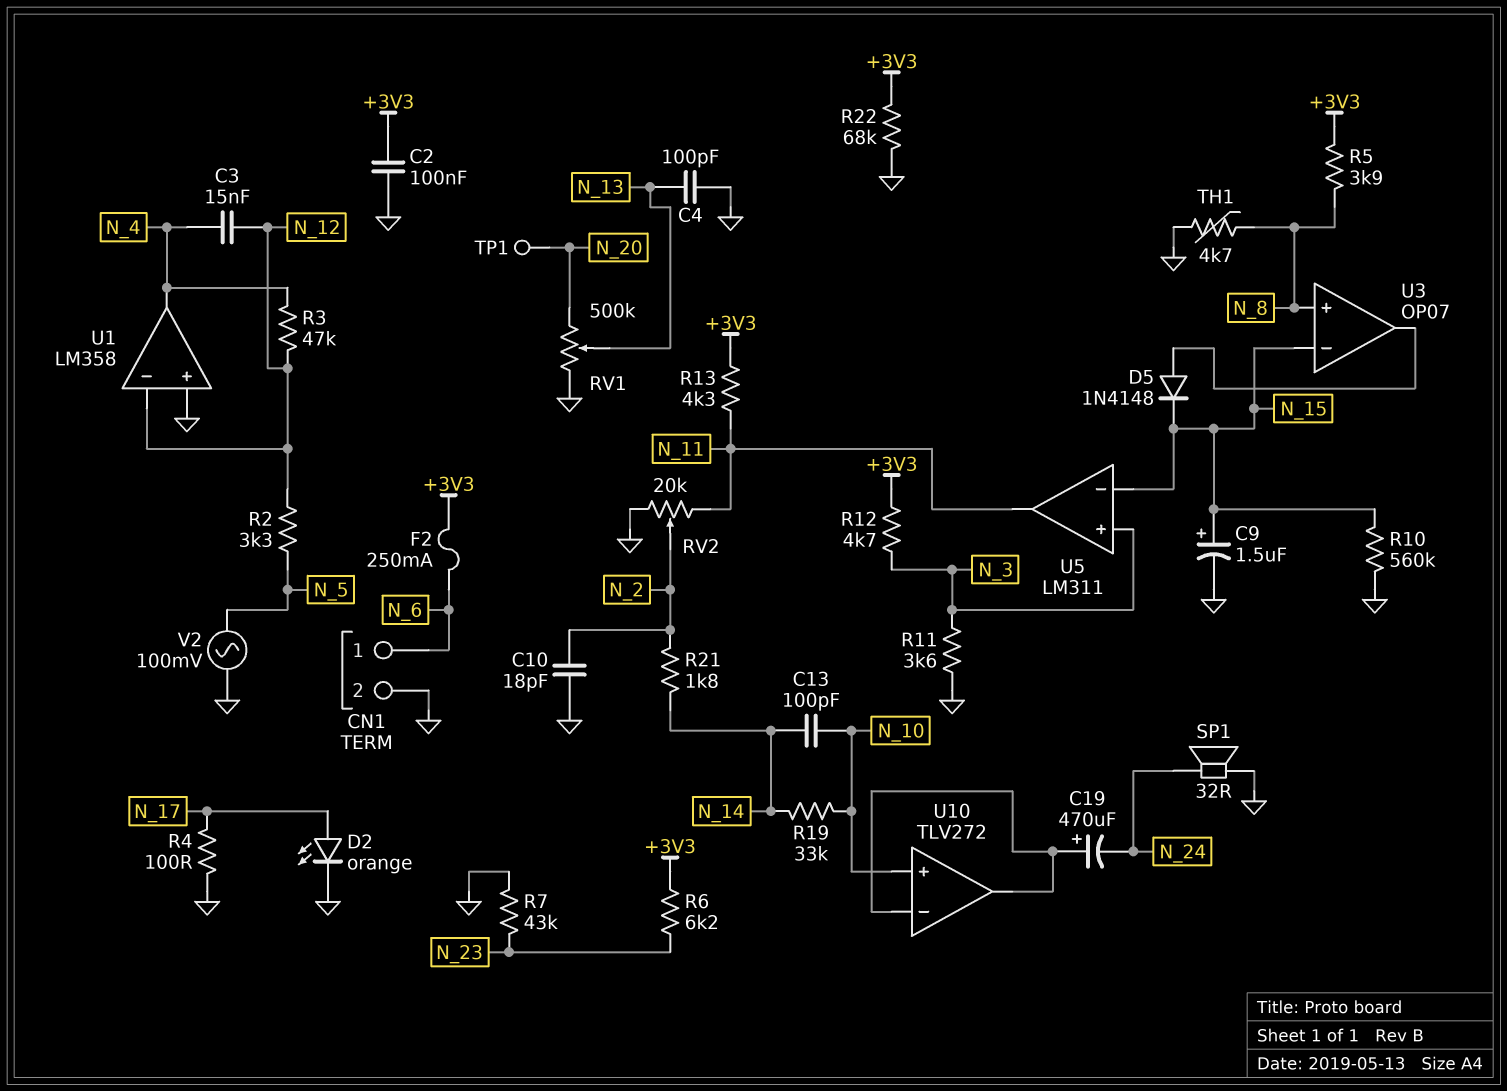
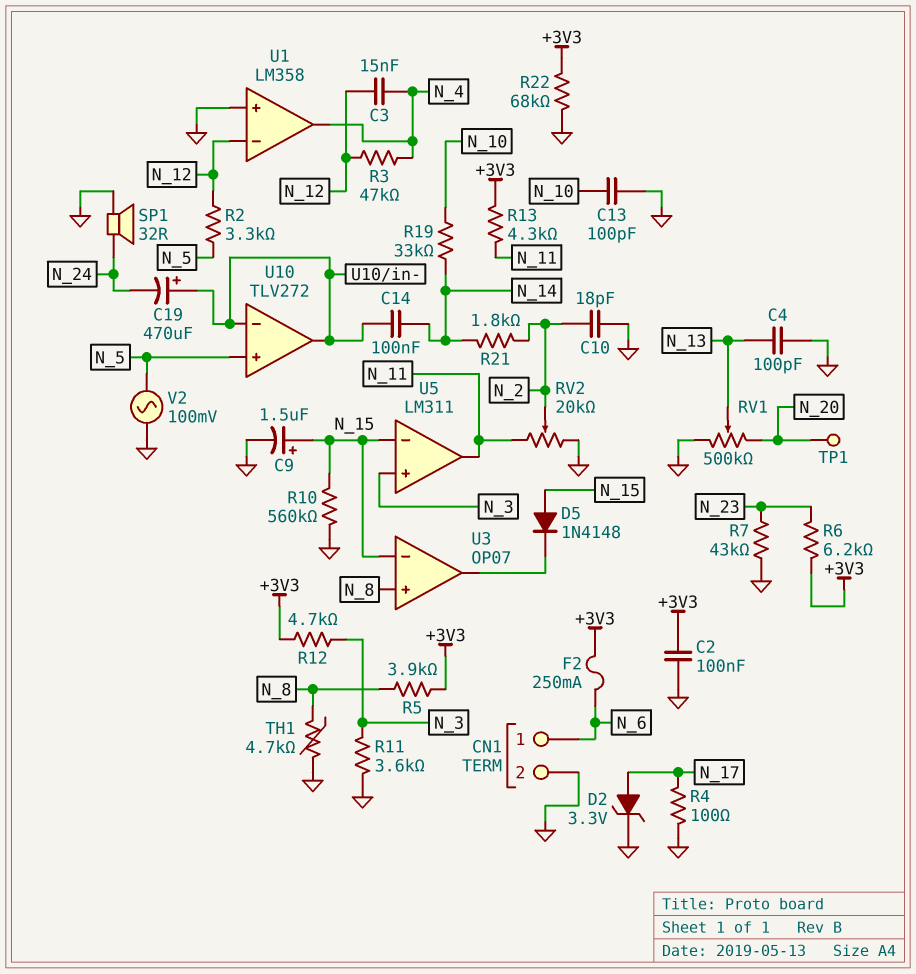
C13: 100pF (N_10, N_14) -> 100pF (GND, N_10)
C14: none -> 100nF (N_14, U10/in-)
D2: LED orange (A N_17, K GND) -> zener 3.3V (A N_17, K GND)
D5: diode 1N4148 (A U3/out, K N_15) -> diode 1N4148 (A N_15, K U3/out)
U10 pin in+: N_10 -> N_5

